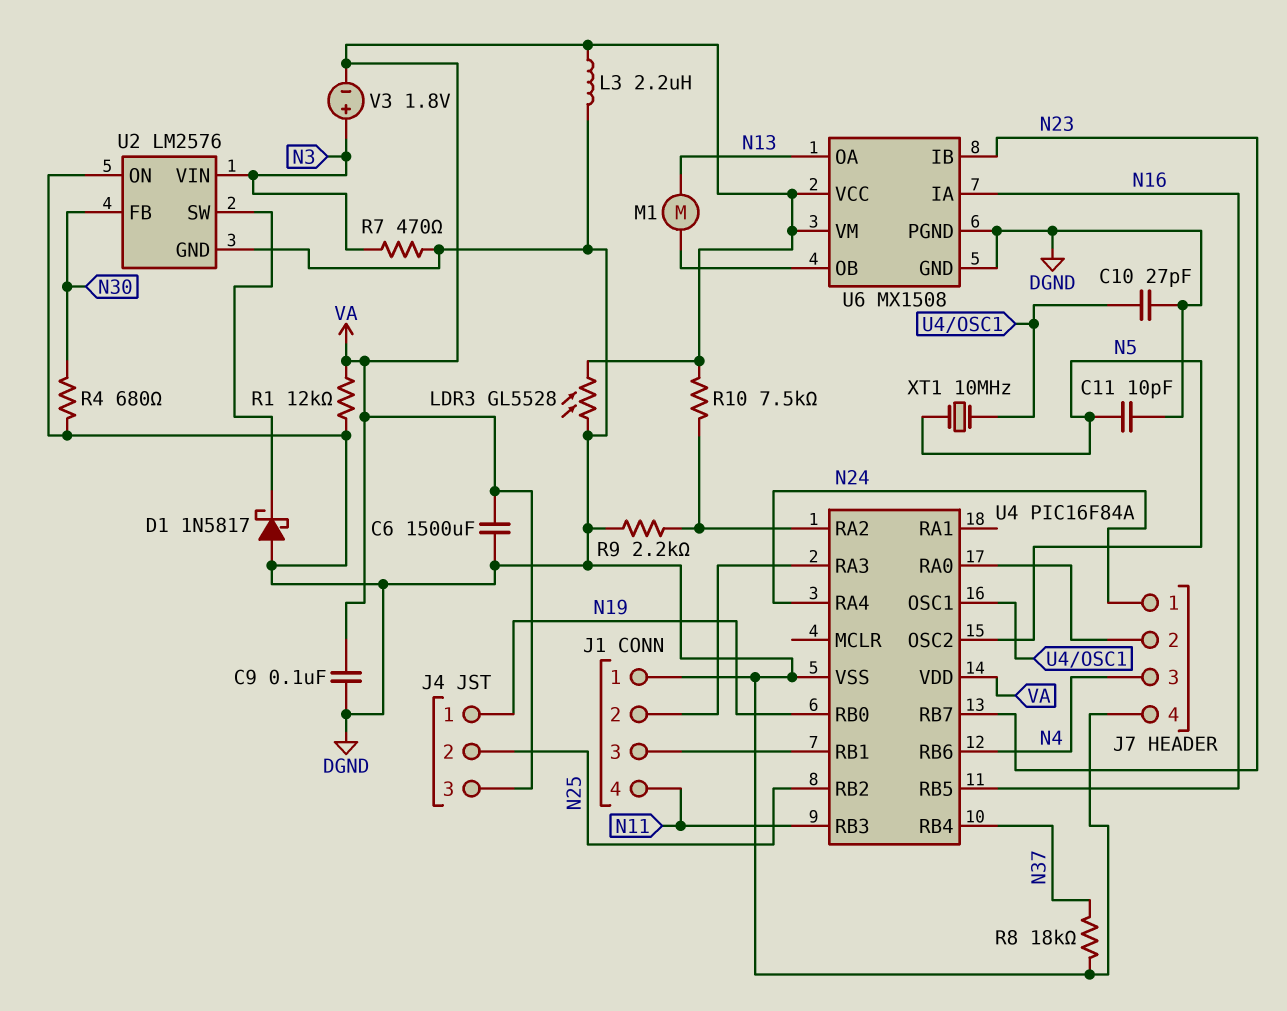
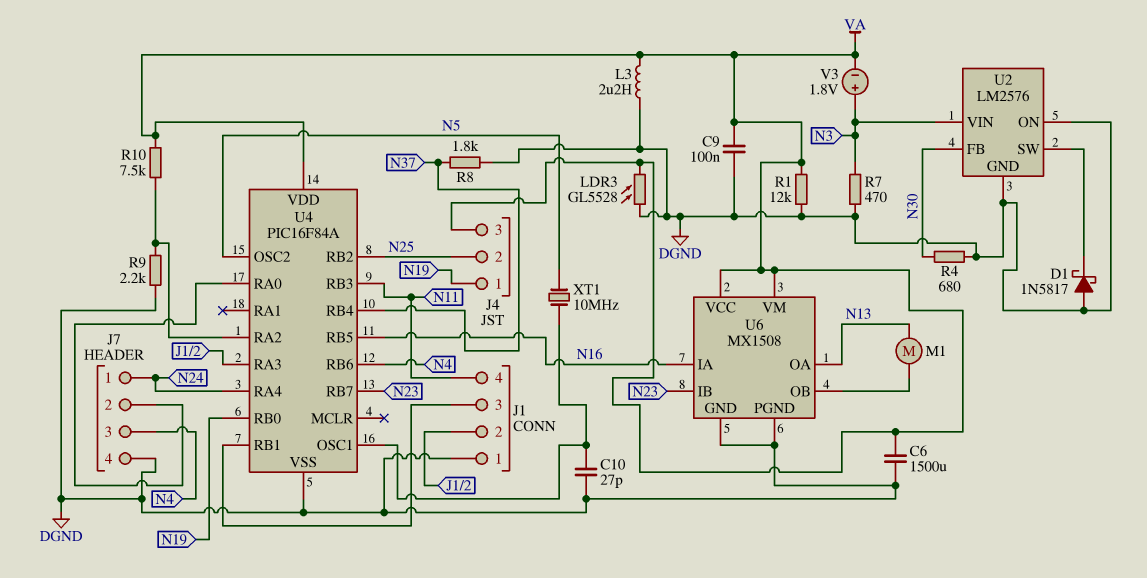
C11: 10pF (DGND, N5) -> none
R8: 18k (DGND, N37) -> 1.8k (DGND, N37)

